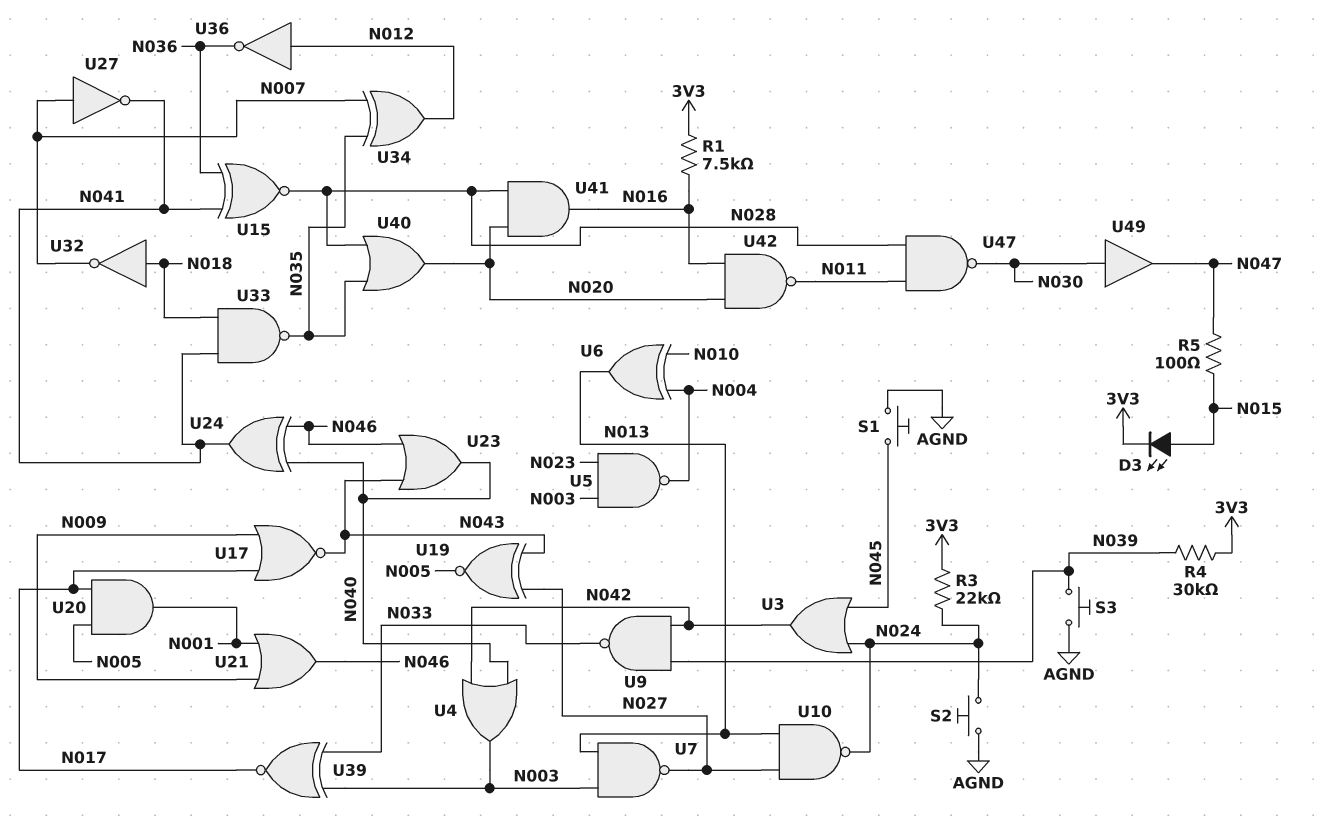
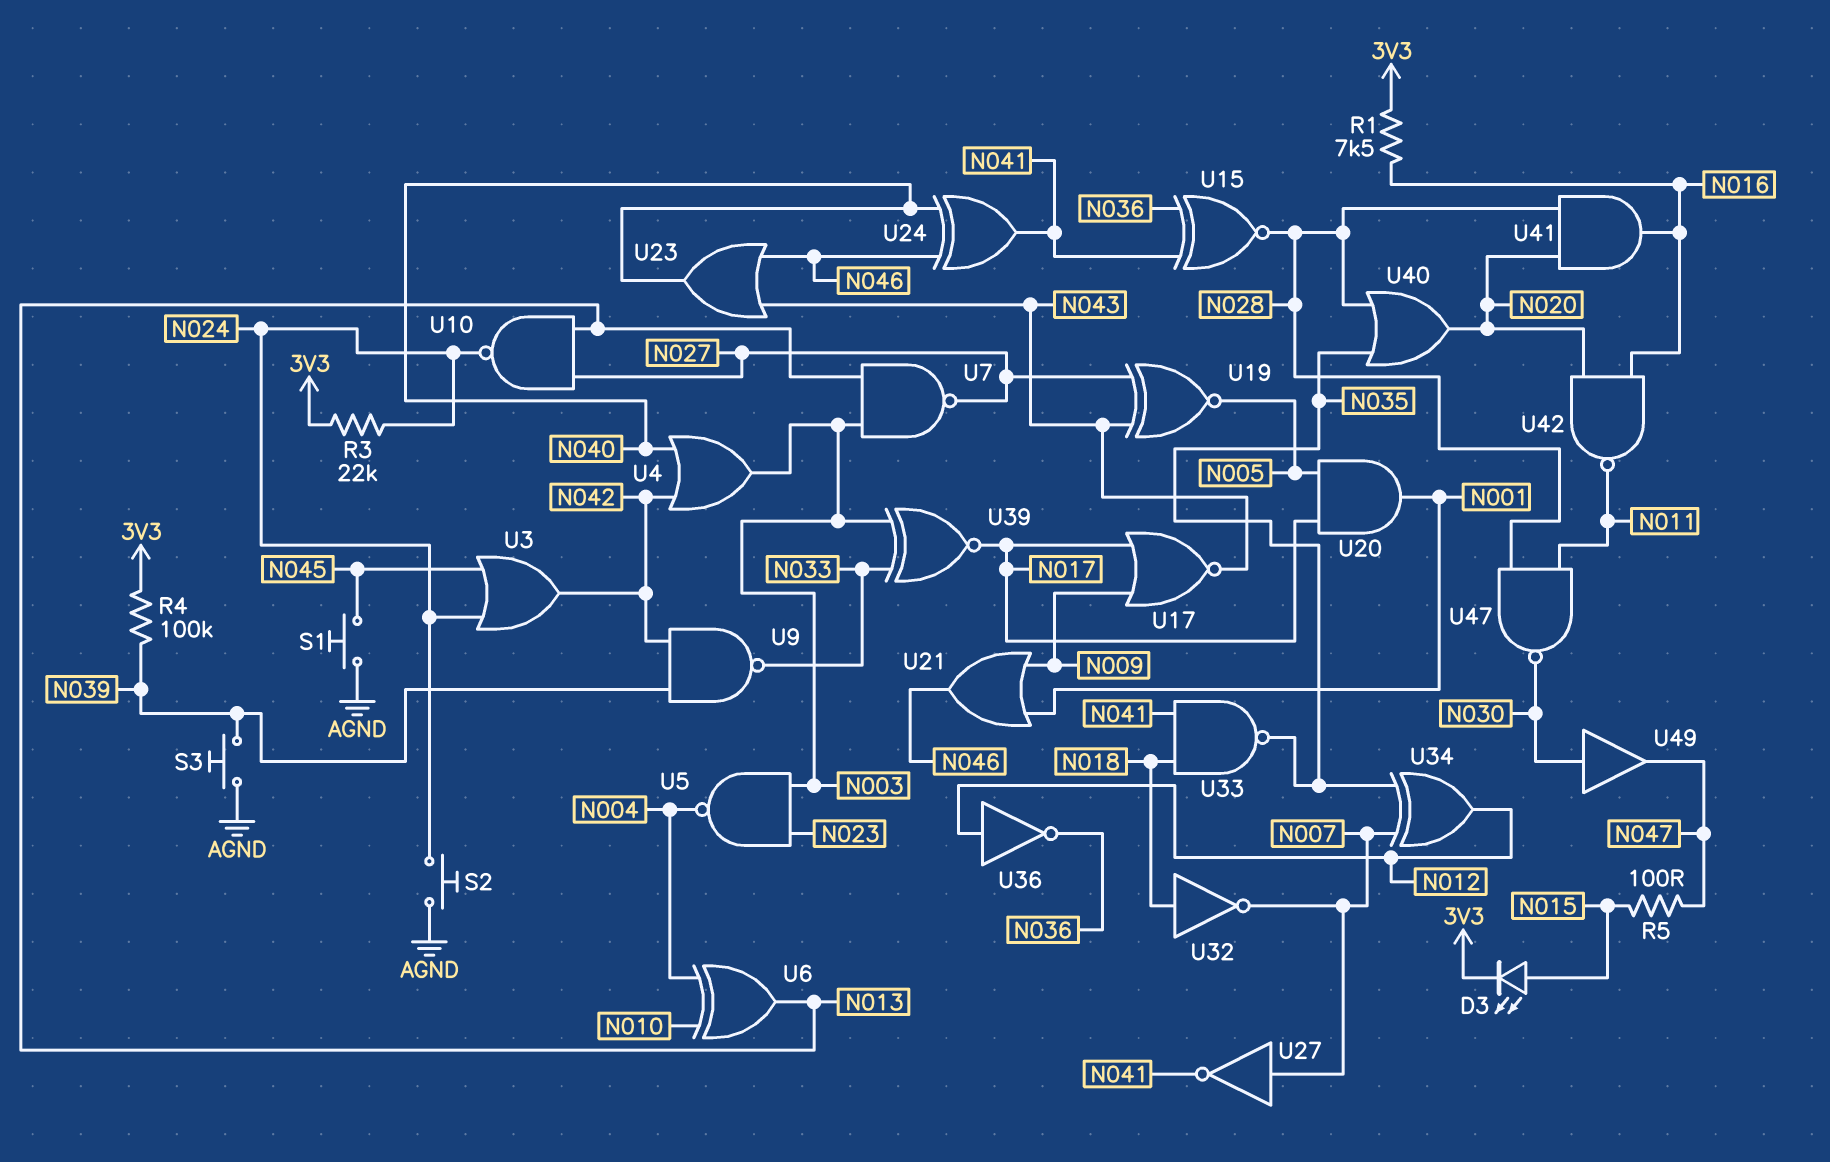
R4: 30k (3V3, N039) -> 100k (3V3, N039)

